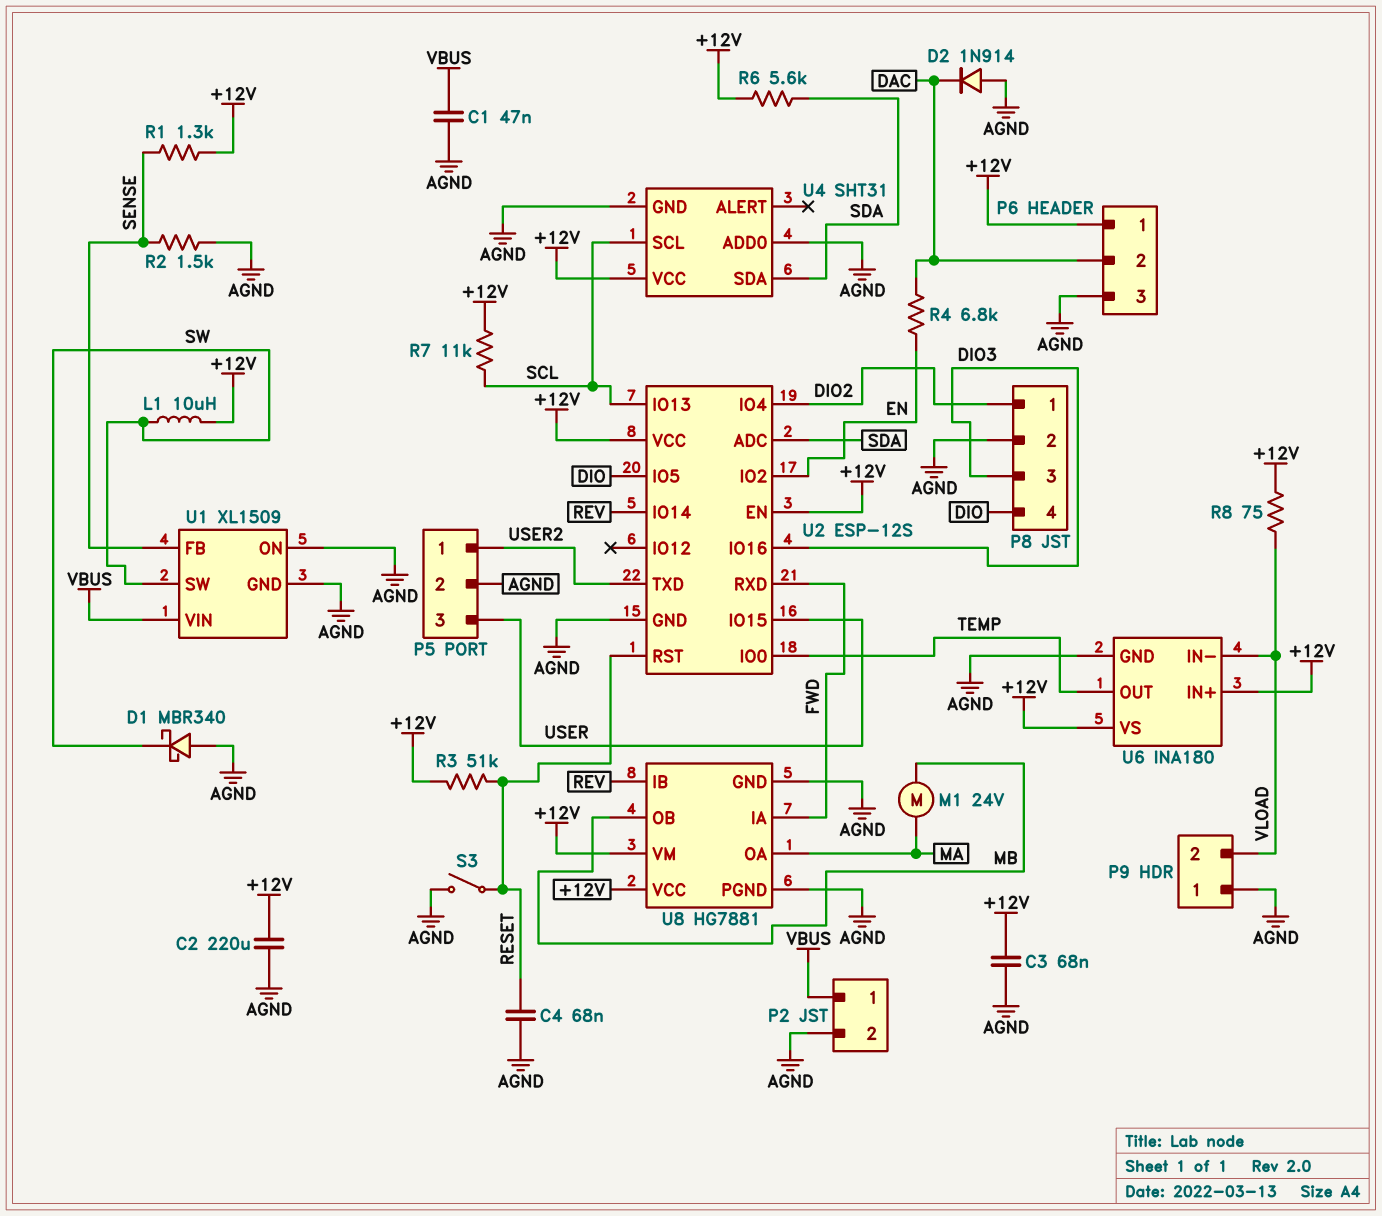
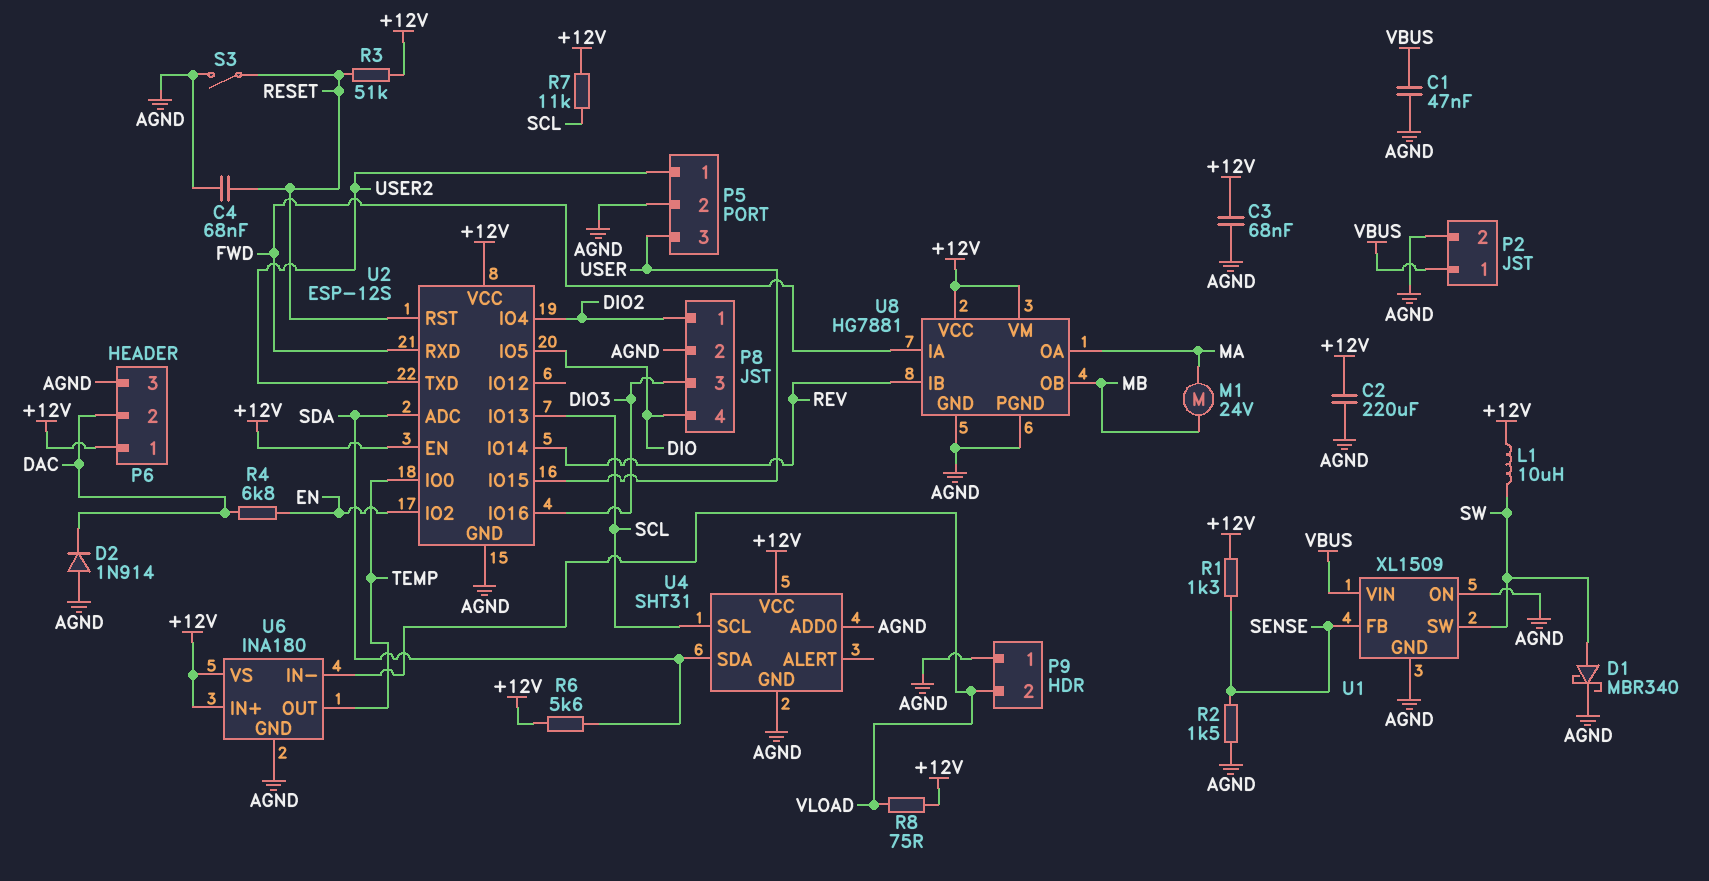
D1: schottky MBR340 (A AGND, K SW) -> schottky MBR340 (A SW, K AGND)

